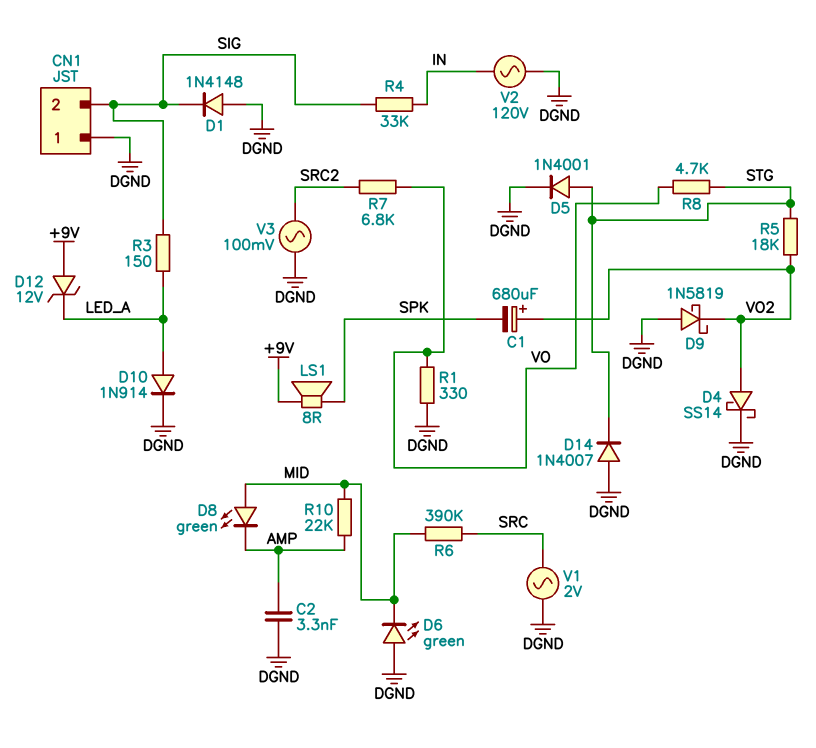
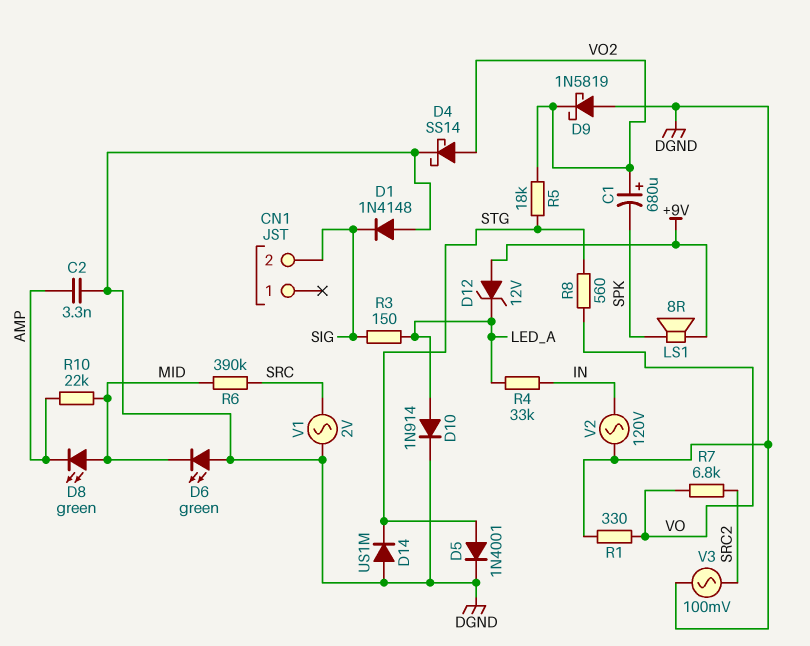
CN1 pin 1: DGND -> none
D14: diode 1N4007 (A DGND, K STG) -> diode US1M (A DGND, K STG)
R4: 33k (IN, SIG) -> 33k (IN, LED_A)
R8: 4.7k (STG, VO) -> 560 (STG, VO)

